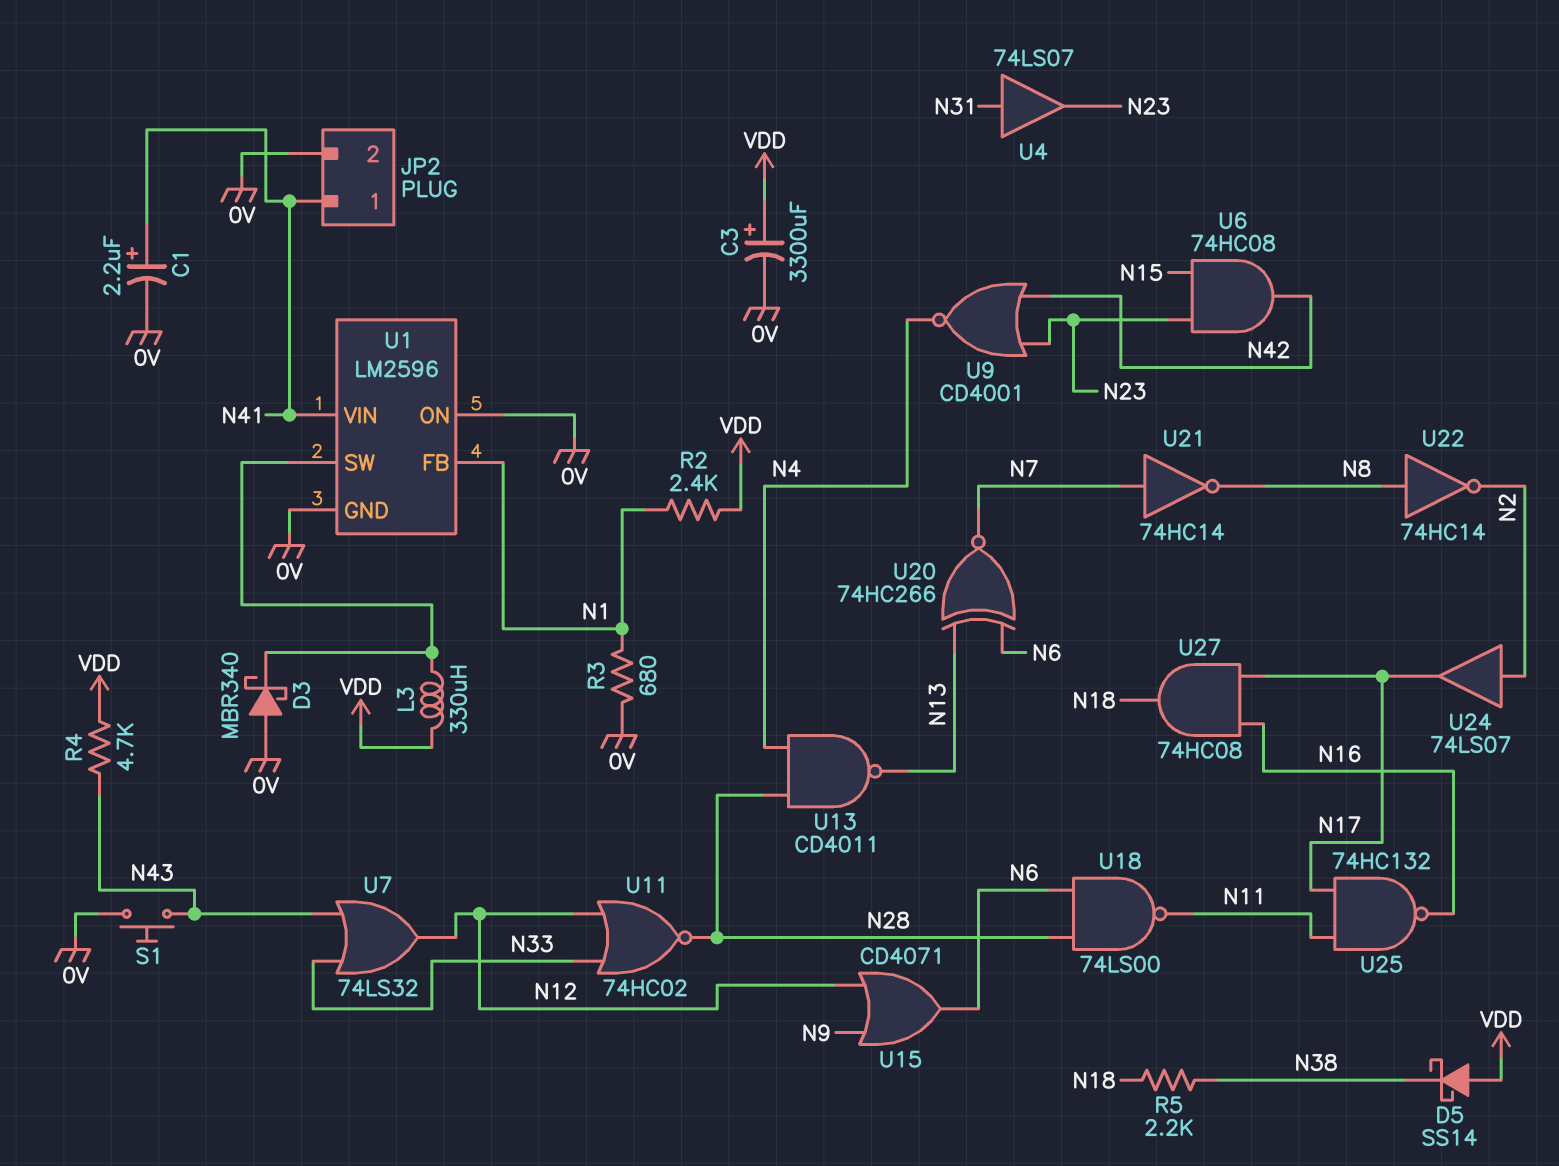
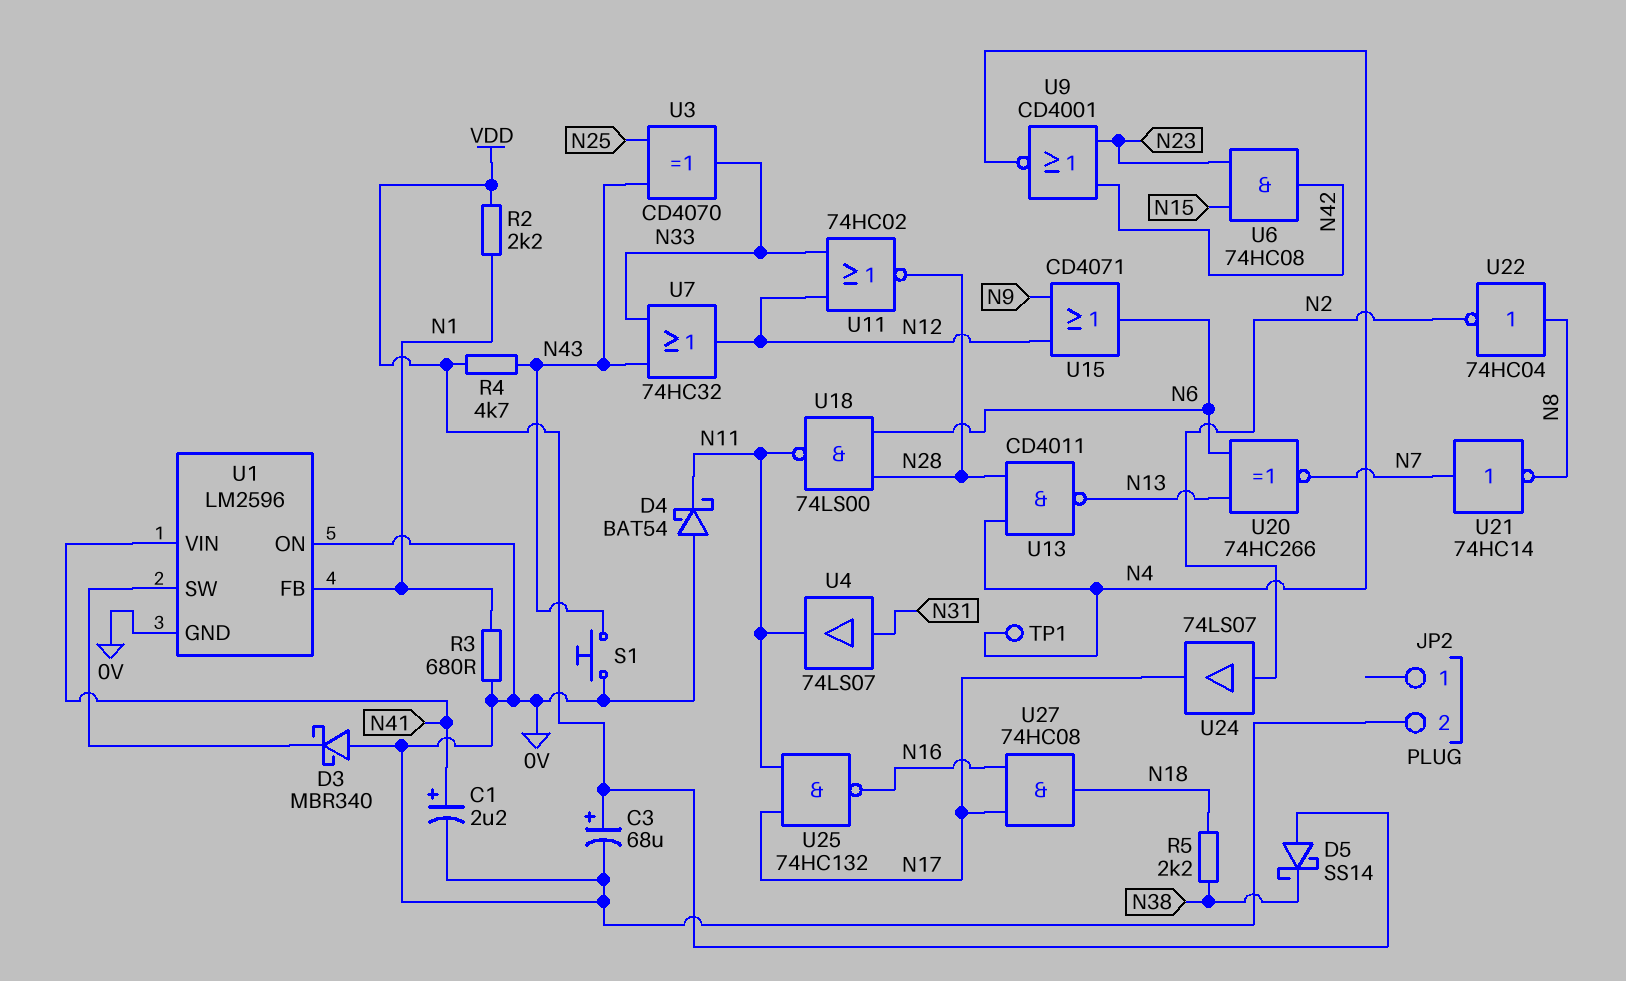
C3: 3300uF (plus VDD, minus 0V) -> 68uF (plus VDD, minus 0V)
D4: none -> schottky BAT54 (A 0V, K N11)
JP2 pin 1: N41 -> none
L3: 330uH (U1/SW, VDD) -> none
R2: 2.4k (N1, VDD) -> 2.2k (N1, VDD)
TP1: none -> test point (N4)
U3: none -> XOR CD4070 (in N25, in N43, out N33)
U4: buffer 74LS07 (in N31, out N23) -> buffer 74LS07 (in N31, out N11)
U7: OR 74LS32 (in N33, in N43, out N12) -> OR 74HC32 (in N33, in N43, out N12)
U22: NOT 74HC14 (in N8, out N2) -> NOT 74HC04 (in N8, out N2)

